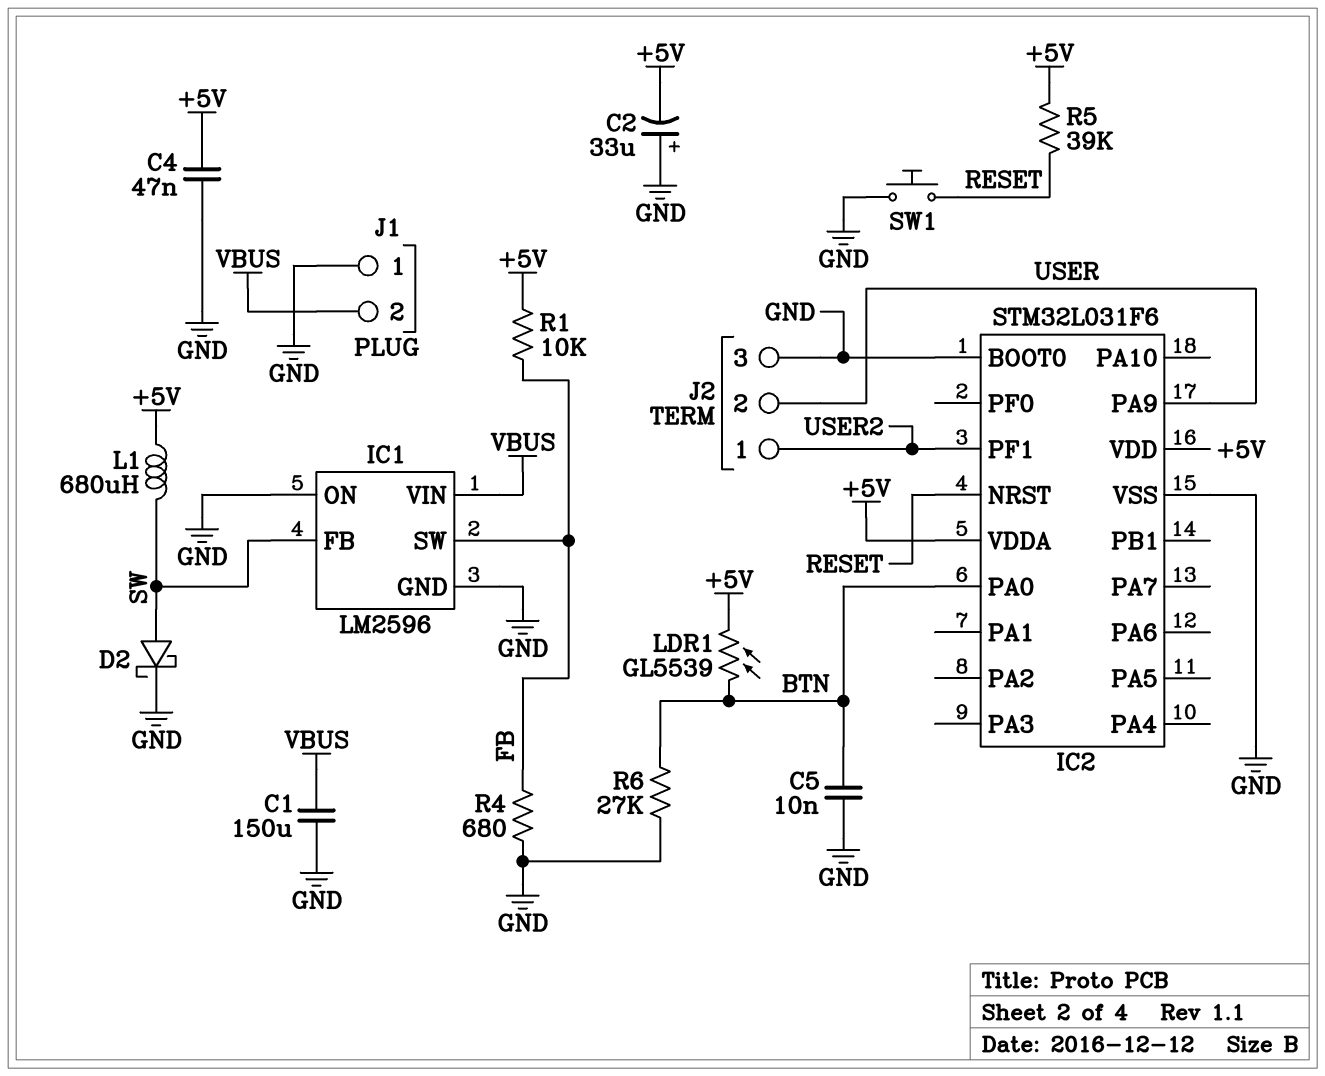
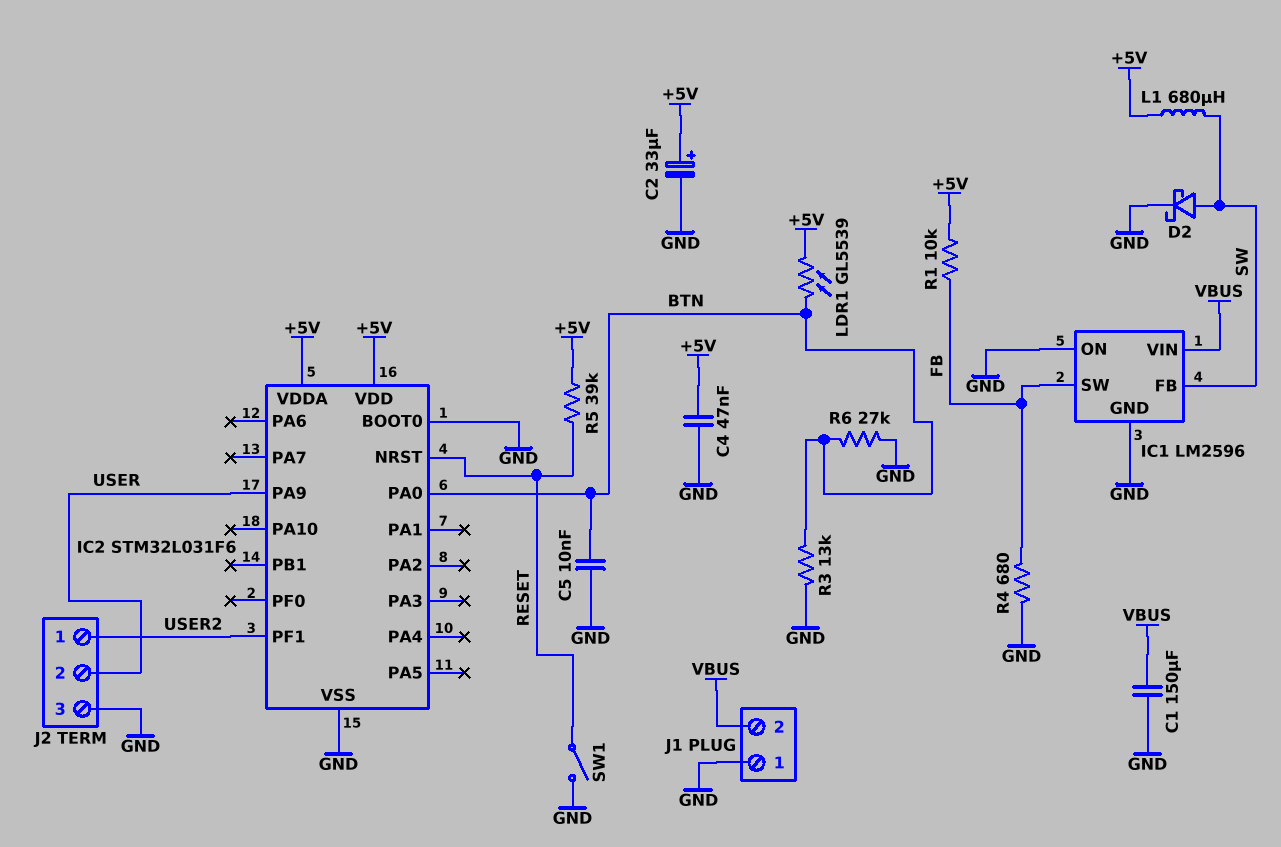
C2: 33uF (plus GND, minus +5V) -> 33uF (plus +5V, minus GND)
R3: none -> 13k (BTN, GND)
SW1: button (GND, RESET) -> switch (GND, RESET)

